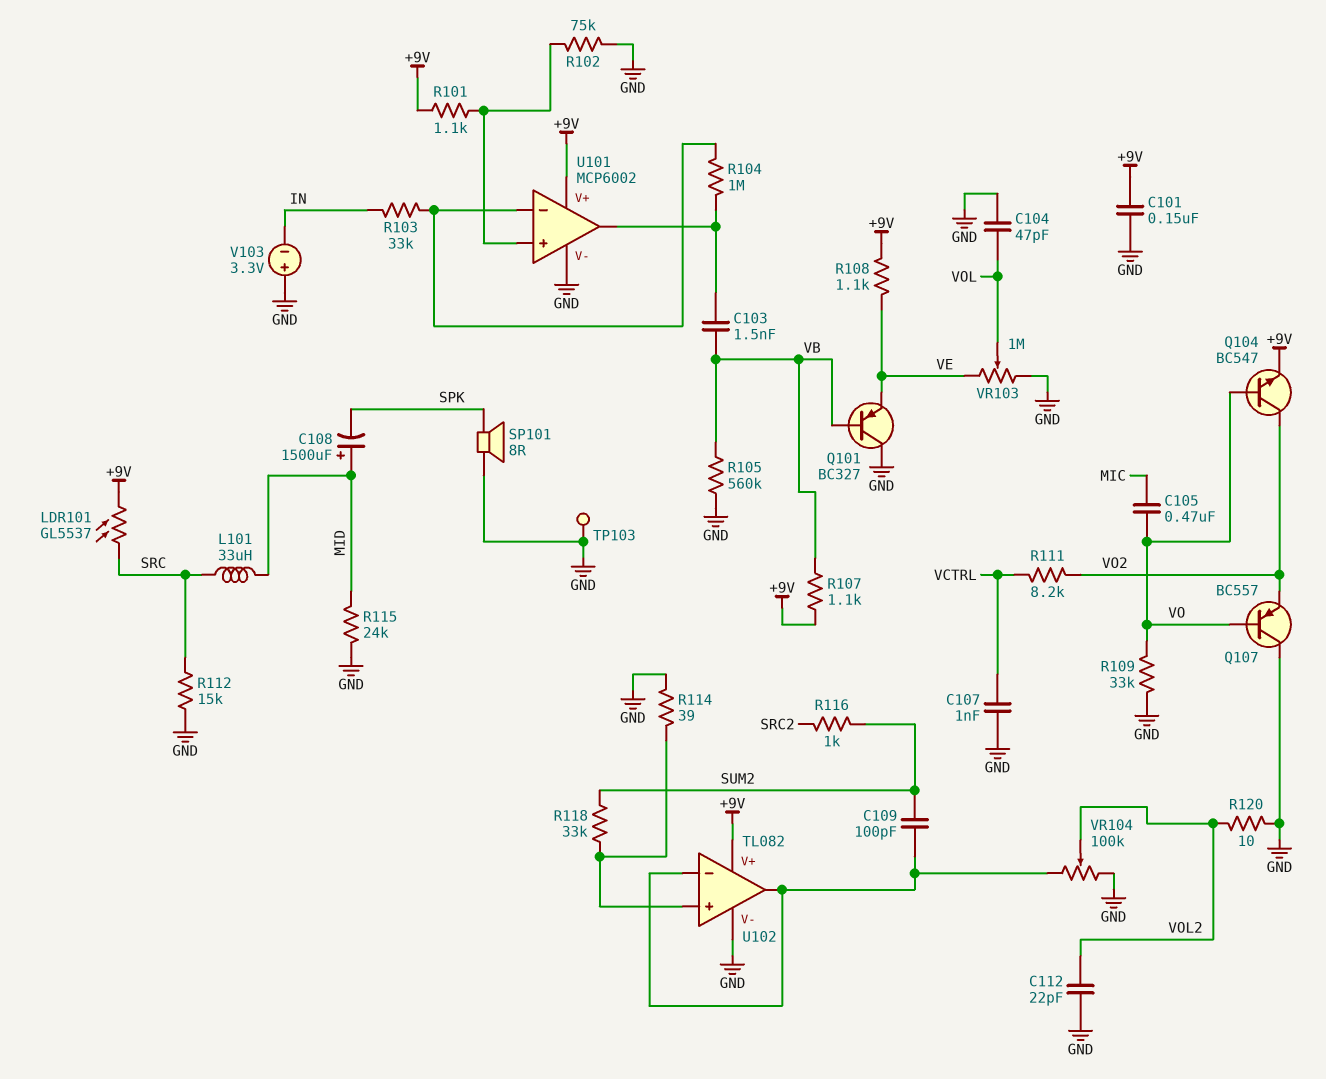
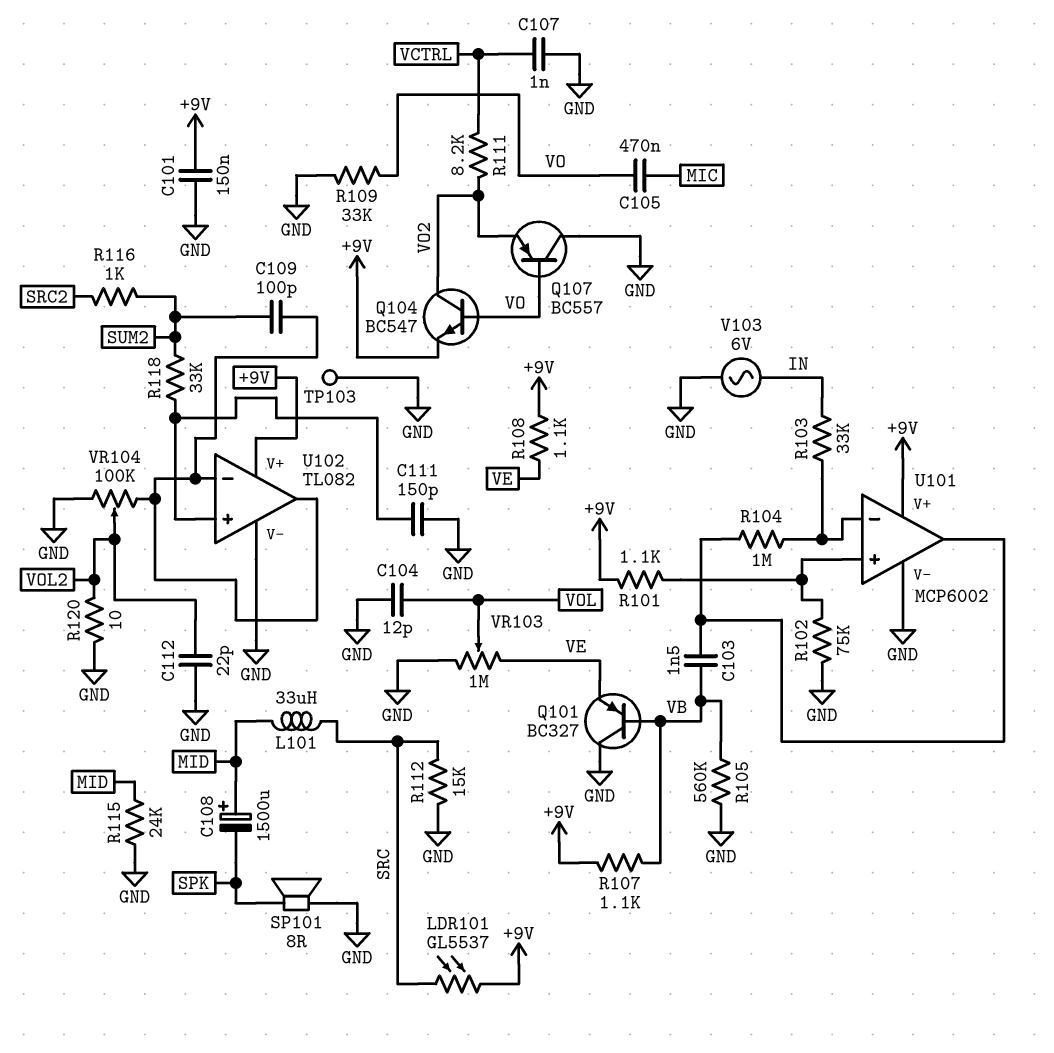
C104: 47pF (GND, VOL) -> 12pF (GND, VOL)
C111: none -> 150pF (GND, U102/in+)
R114: 39 (GND, U102/in+) -> none
V103: 3.3V (plus GND, minus IN) -> AC 6V (GND, IN)

